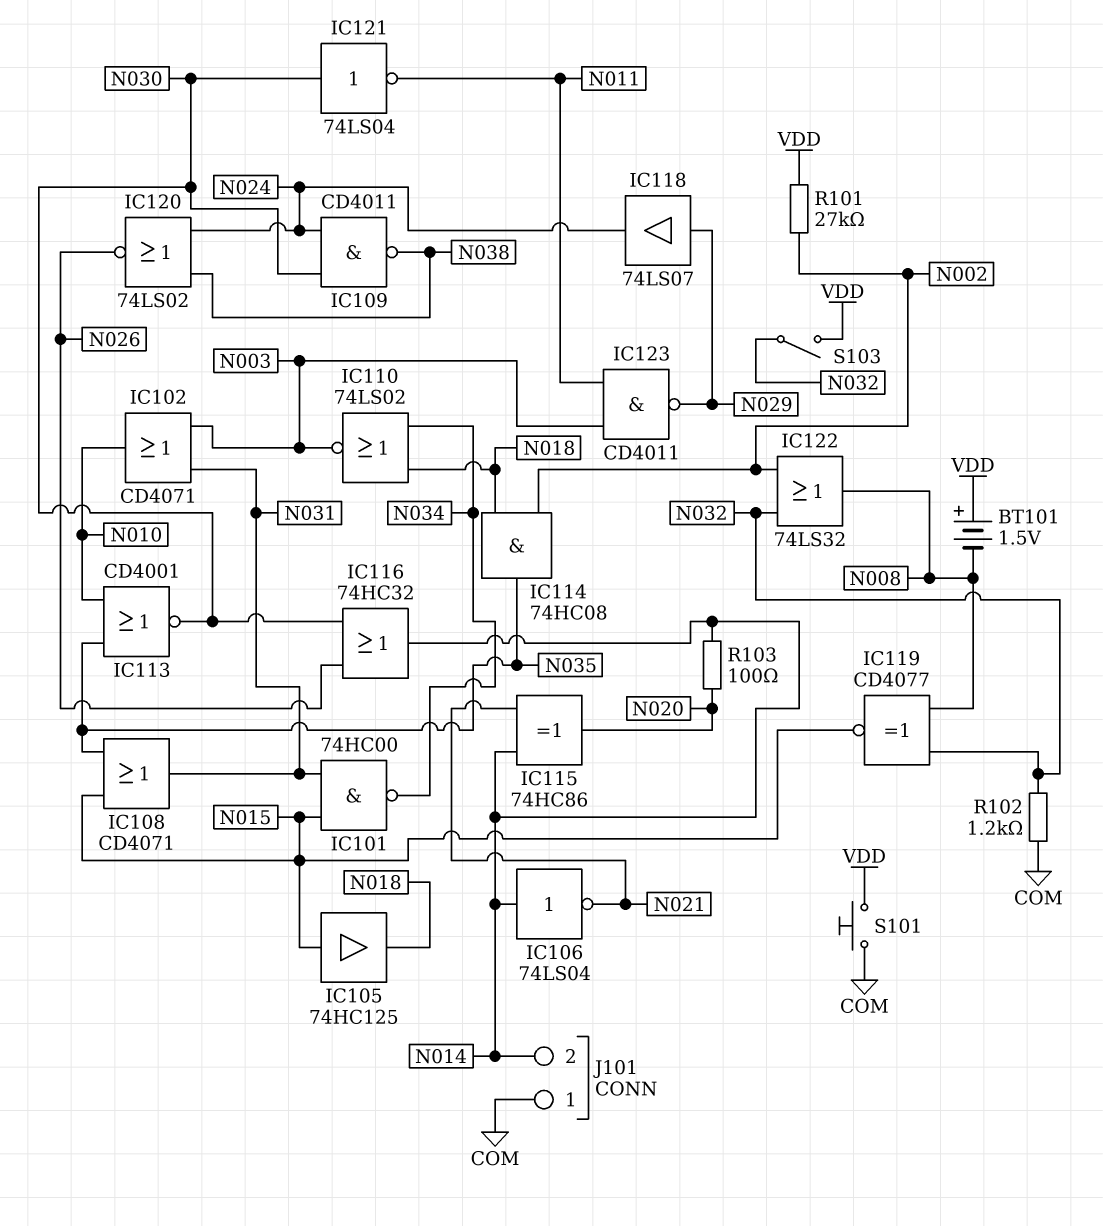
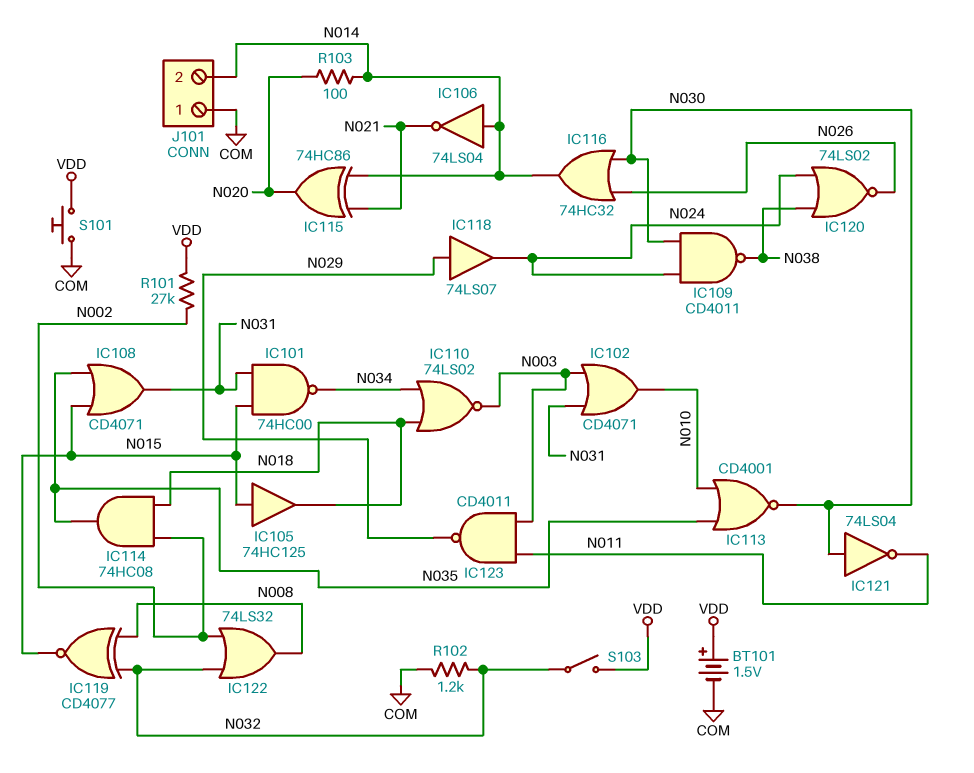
BT101: 1.5V (plus VDD, minus N008) -> 1.5V (plus VDD, minus COM)

